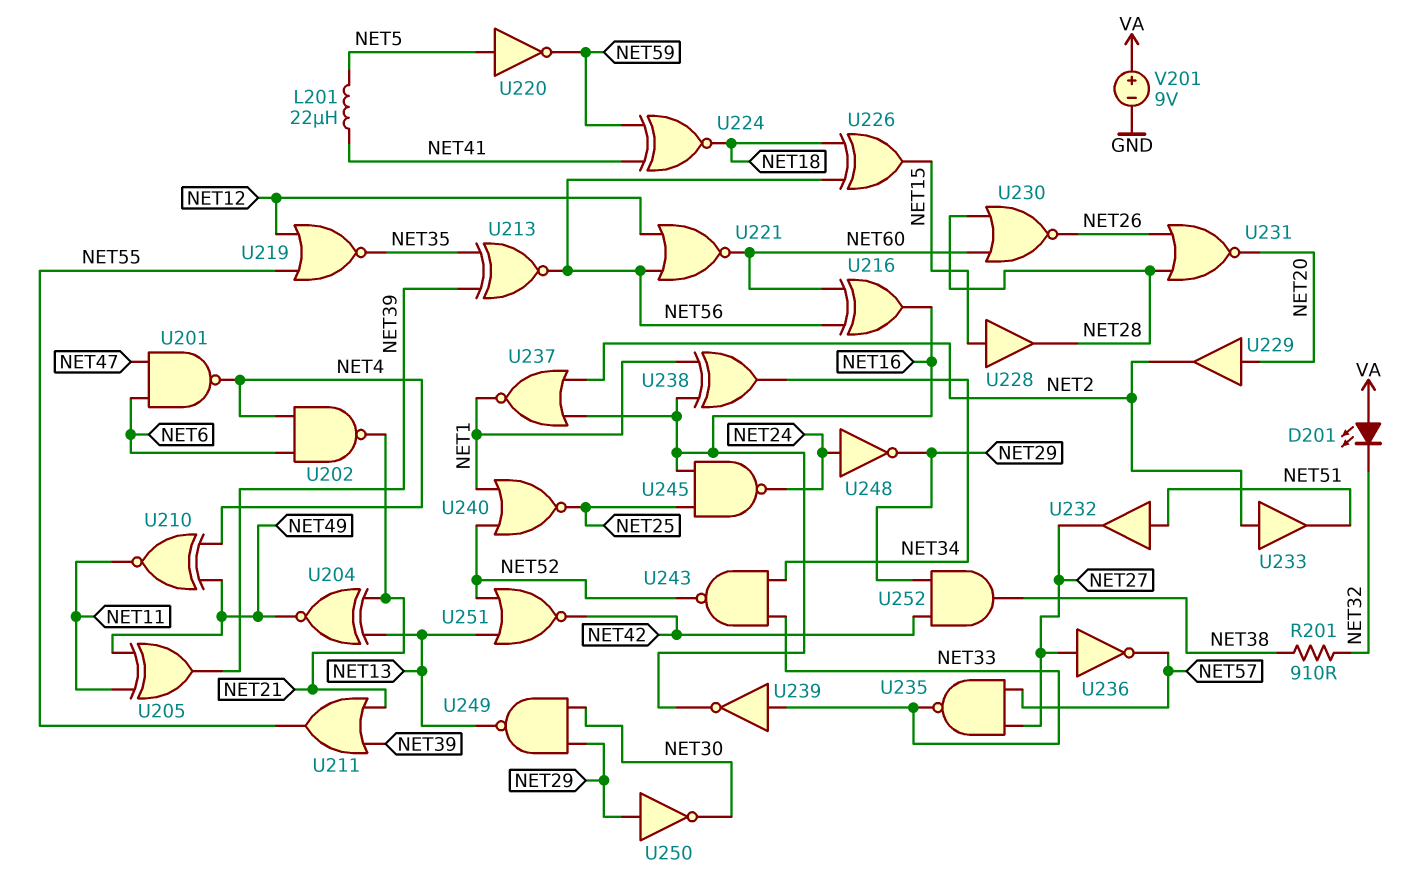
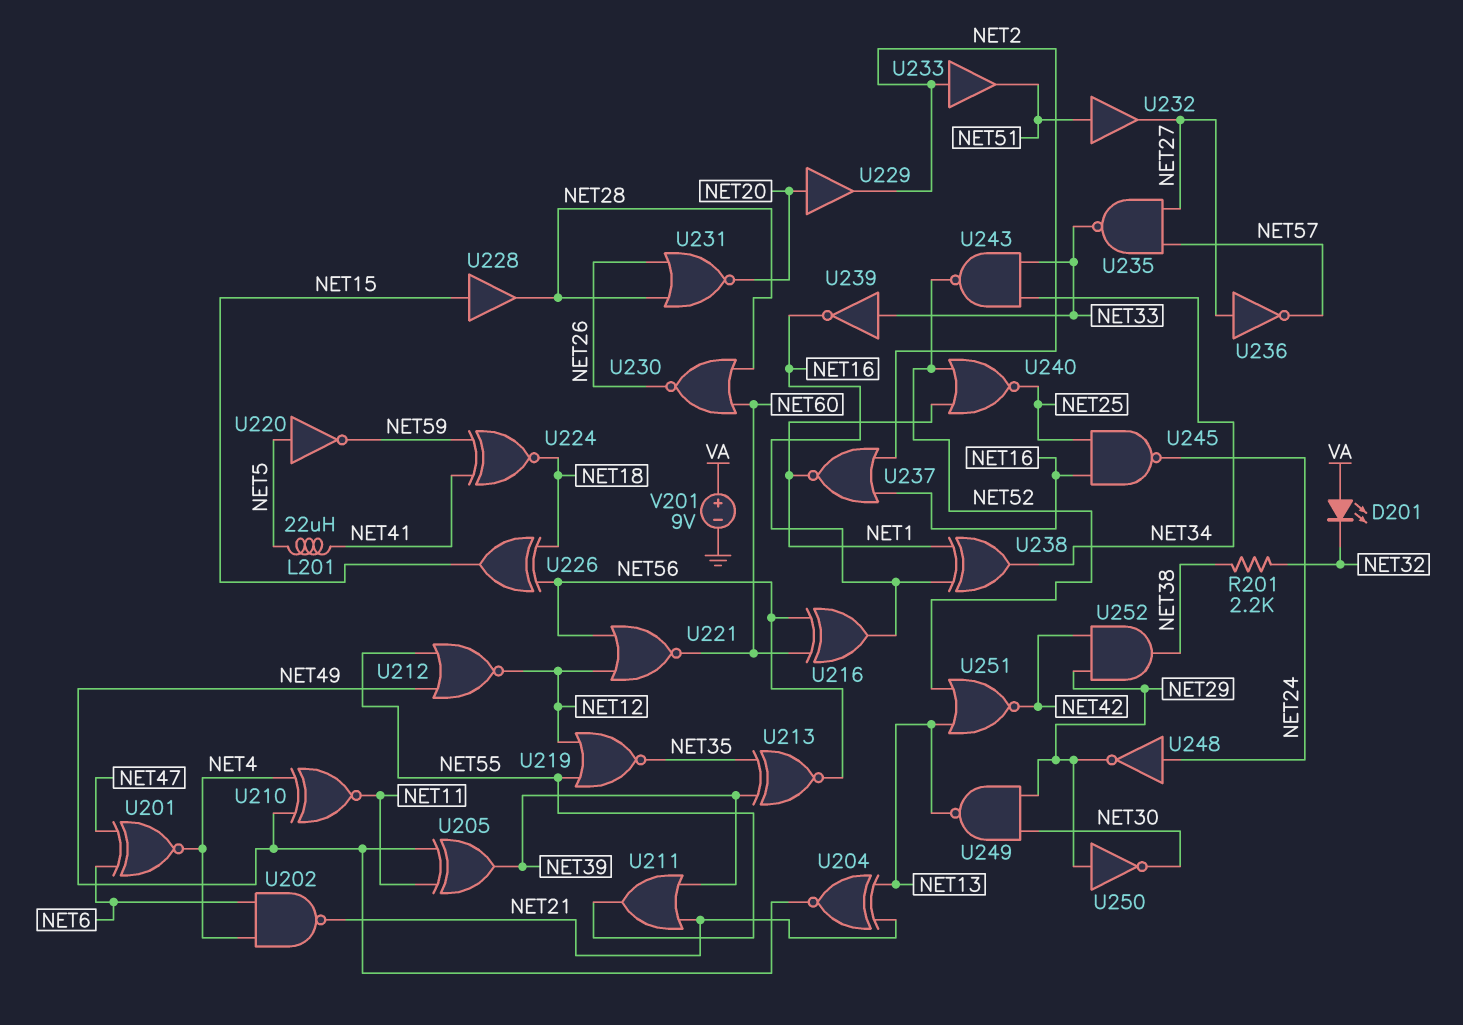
R201: 910 (NET32, NET38) -> 2.2k (NET32, NET38)
U201: NAND (in NET6, in NET47, out NET4) -> XNOR (in NET6, in NET47, out NET4)
U212: none -> NOR (in NET49, in NET55, out NET12)

